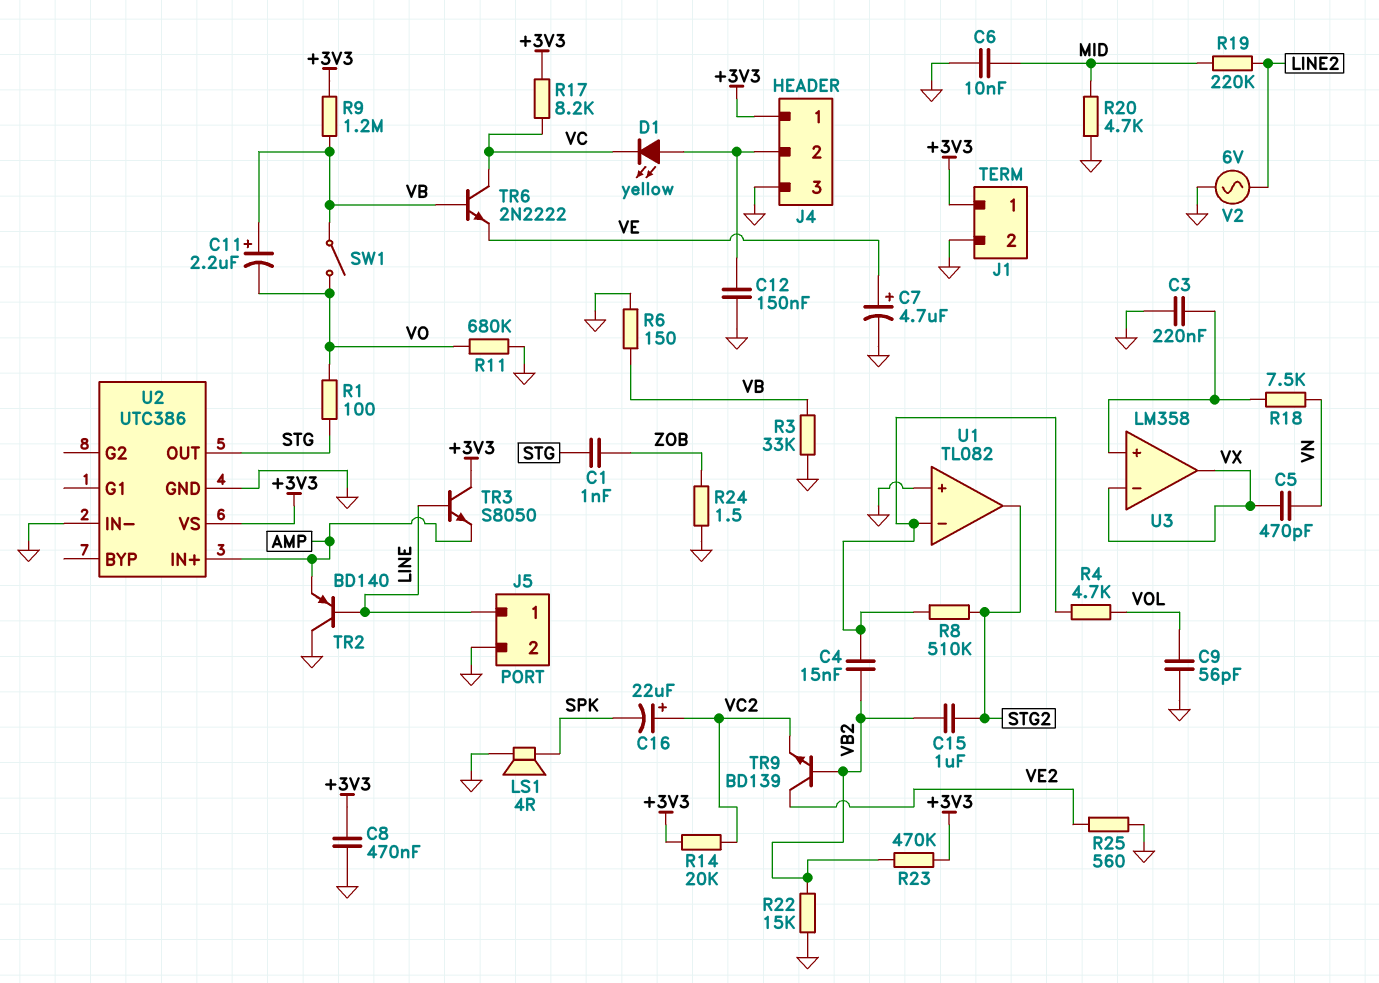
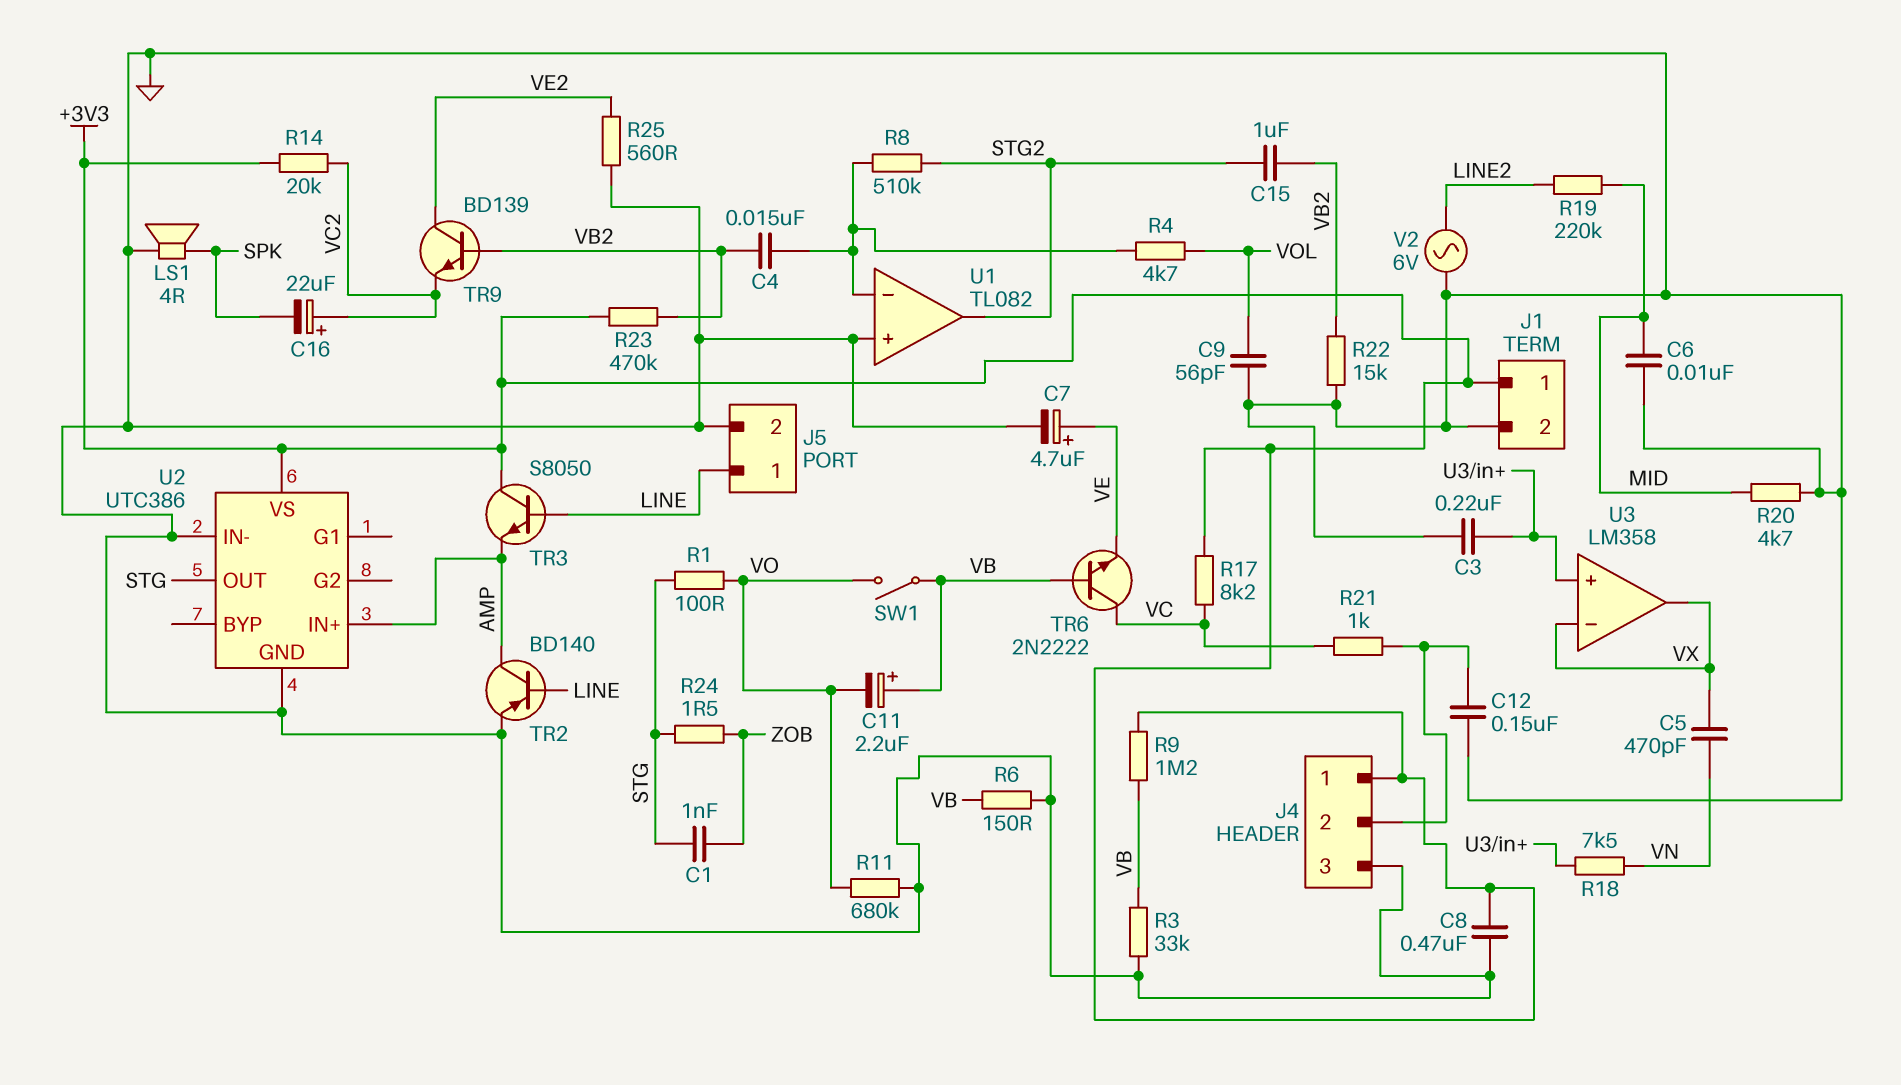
D1: LED yellow (A J4/2, K VC) -> none
R21: none -> 1k (J4/2, VC)
R24: 1.5 (GND, ZOB) -> 1.5 (STG, ZOB)
TR2: PNP BD140 (B LINE, C GND, E AMP) -> PNP BD140 (B LINE, C AMP, E GND)

